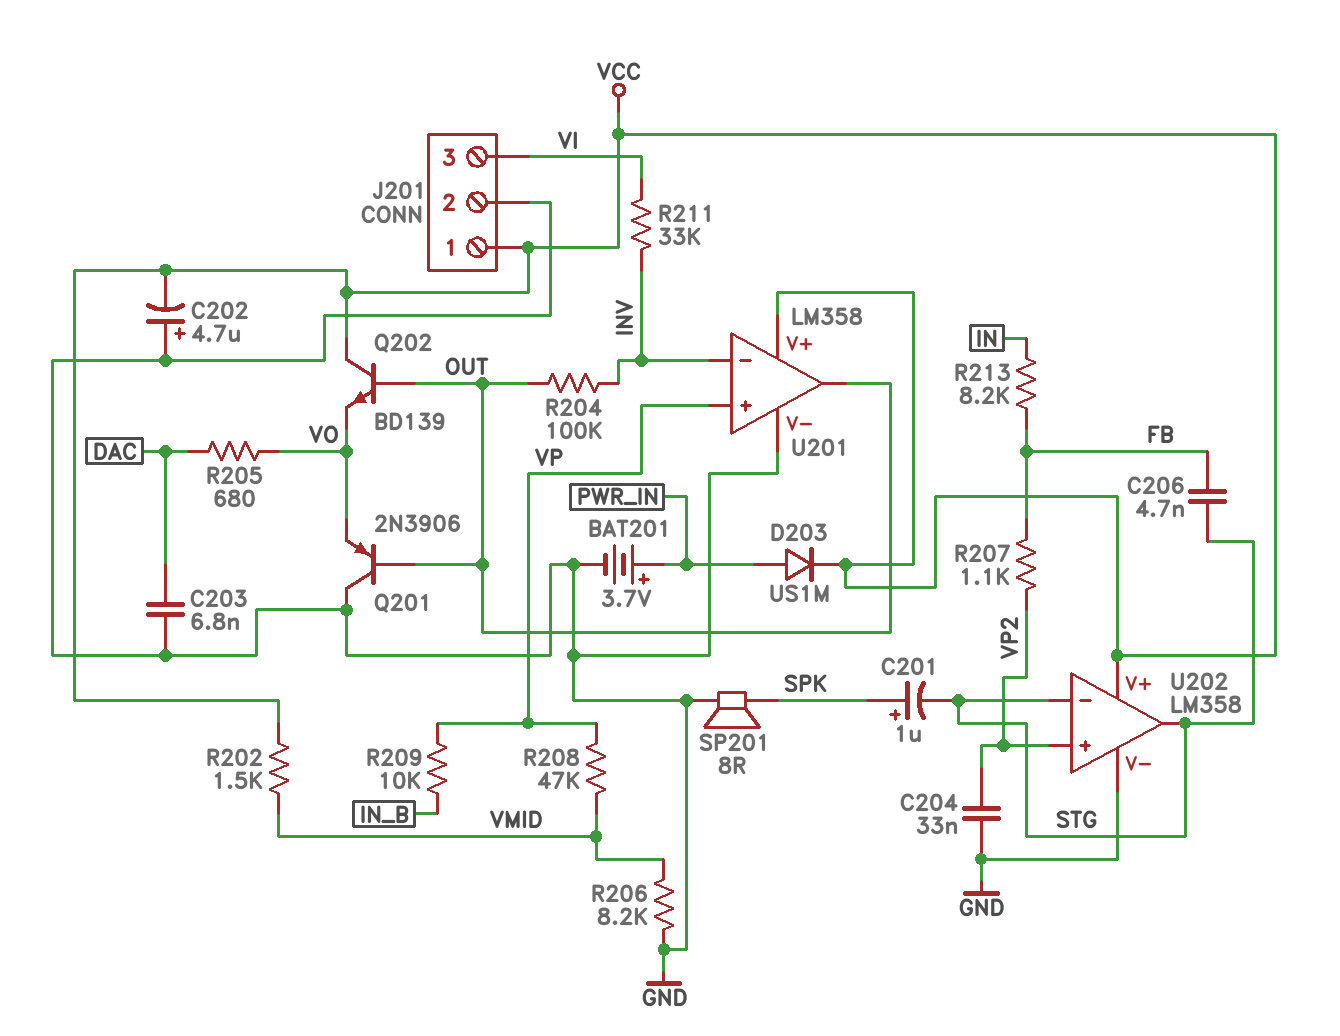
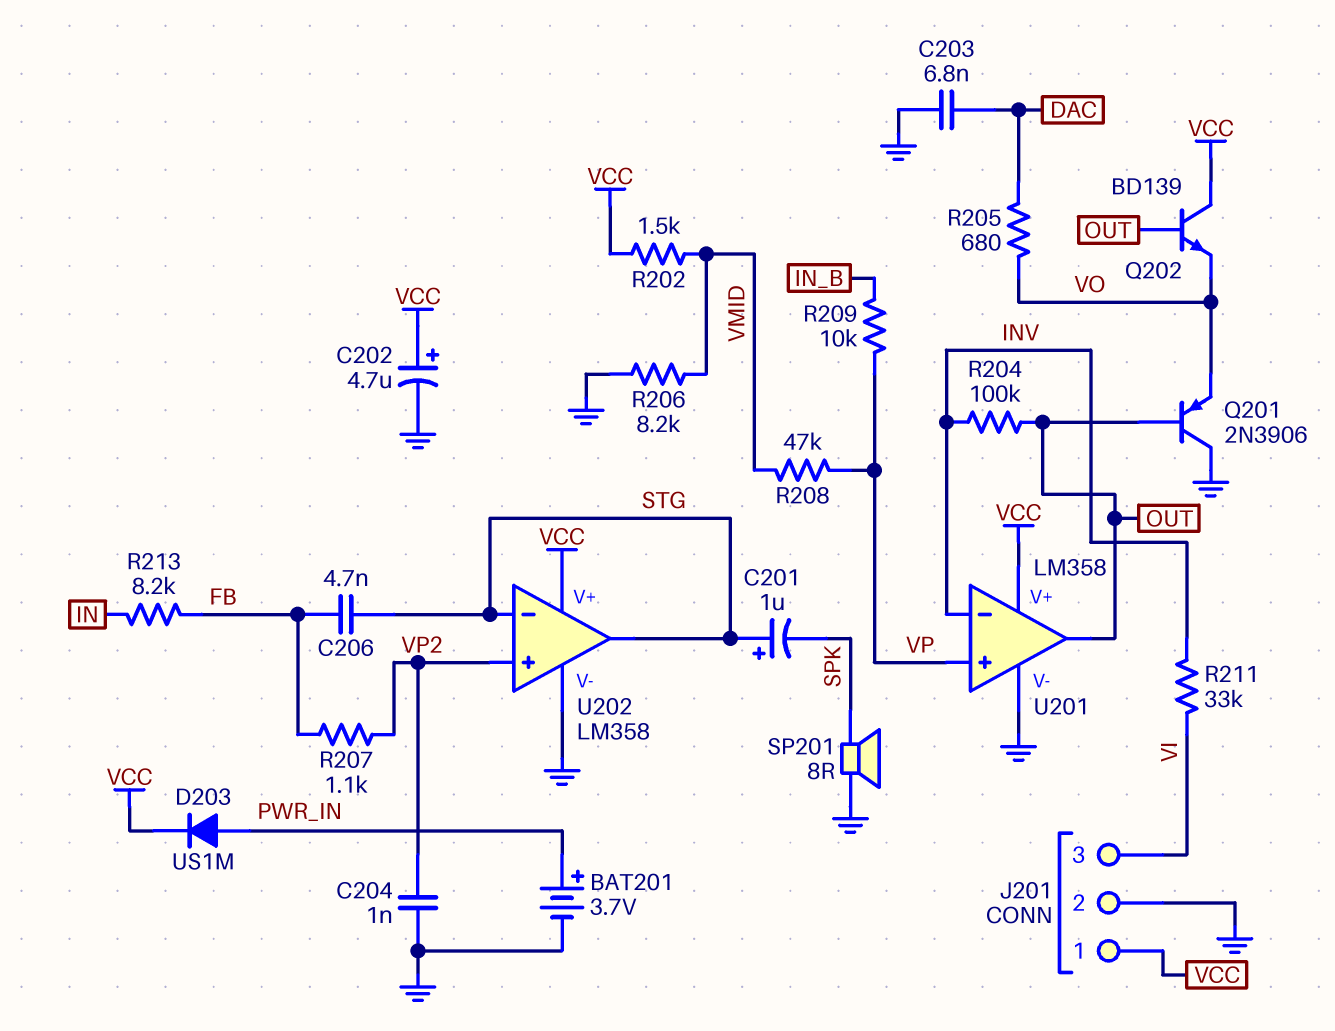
C201: 1uF (plus SPK, minus STG) -> 1uF (plus STG, minus SPK)
C202: 4.7uF (plus GND, minus VCC) -> 4.7uF (plus VCC, minus GND)
C204: 33nF (GND, VP2) -> 1nF (GND, VP2)

